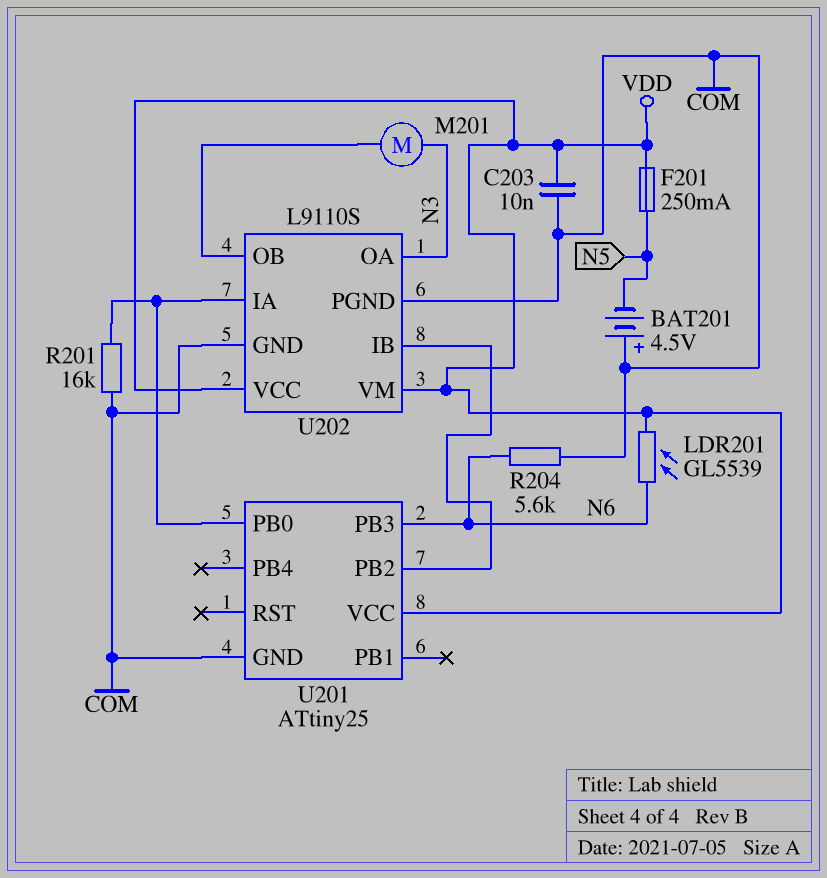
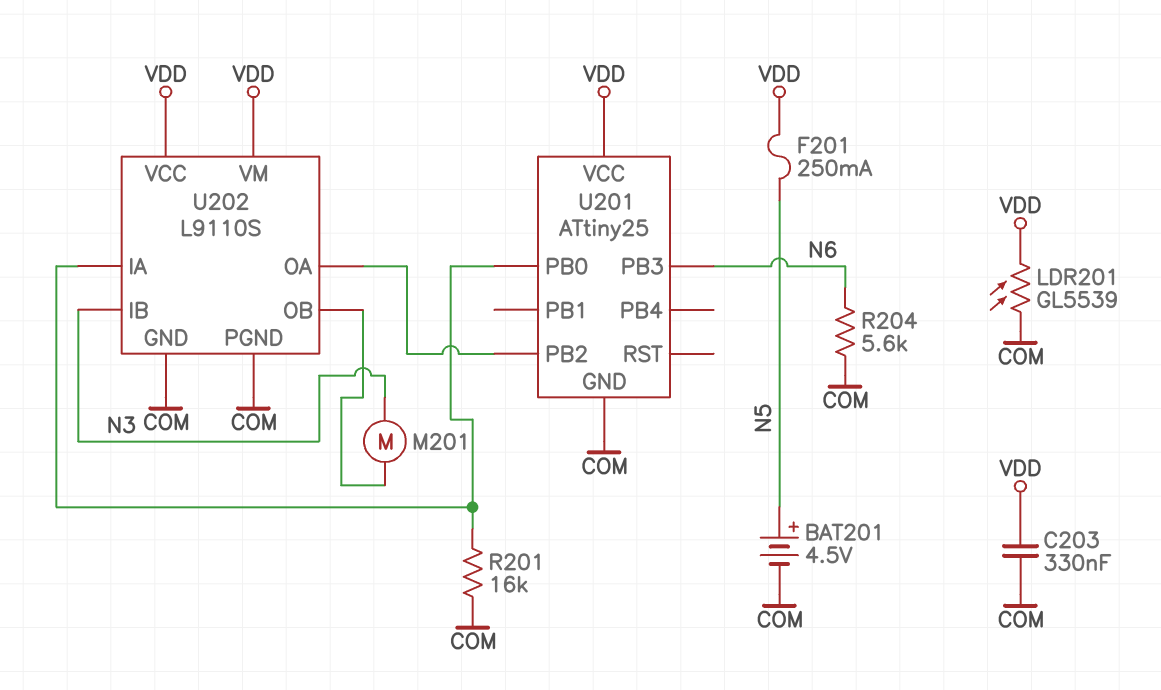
BAT201: 4.5V (plus COM, minus N5) -> 4.5V (plus N5, minus COM)
C203: 10nF (COM, VDD) -> 330nF (COM, VDD)
LDR201: GL5539 (N6, VDD) -> GL5539 (COM, VDD)
U202 pin IB: U201/PB2 -> N3
U202 pin OA: N3 -> U201/PB2

